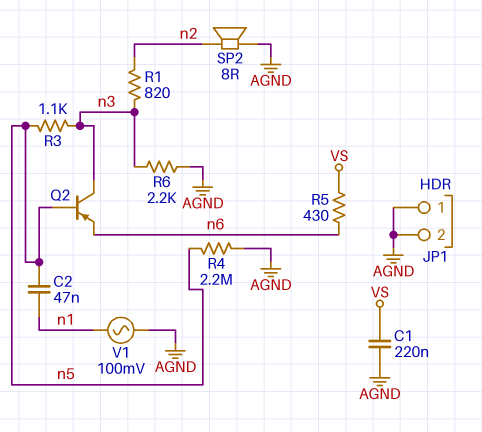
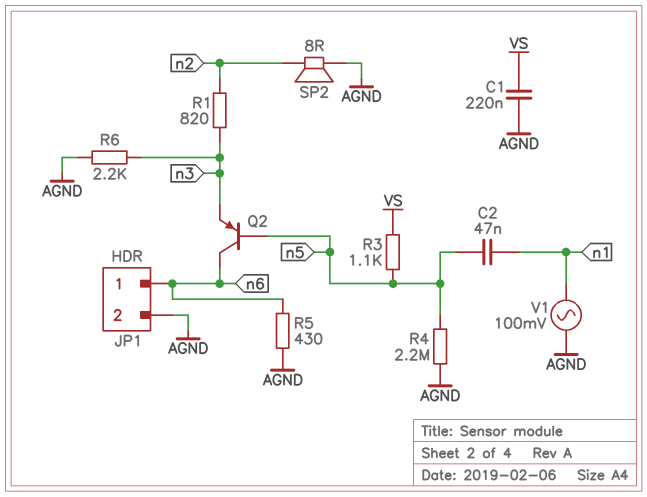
JP1 pin 1: AGND -> n6
Q2: PNP (B n5, C n3, E n6) -> PNP (B n5, C n6, E n3)
R3: 1.1k (n3, n5) -> 1.1k (VS, n5)
R5: 430 (VS, n6) -> 430 (AGND, n6)

